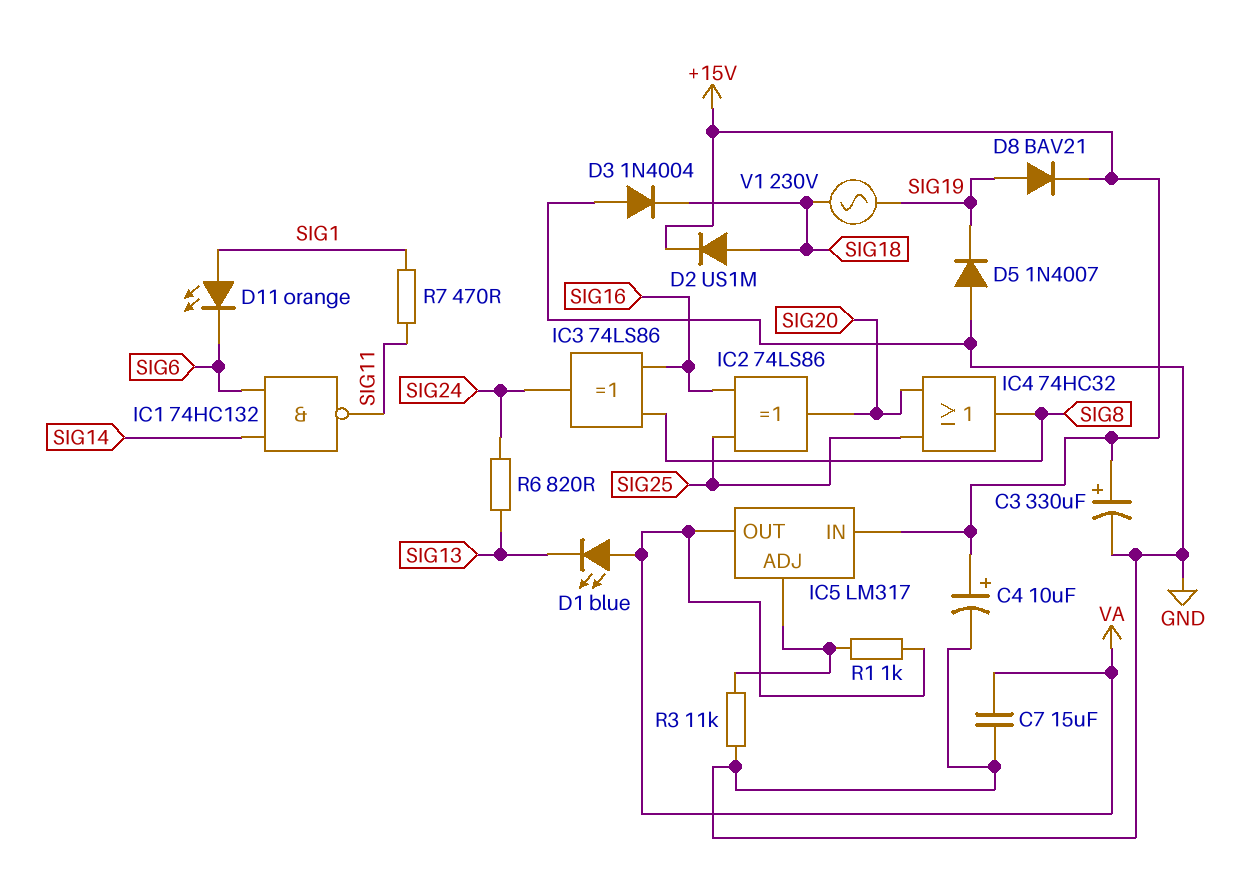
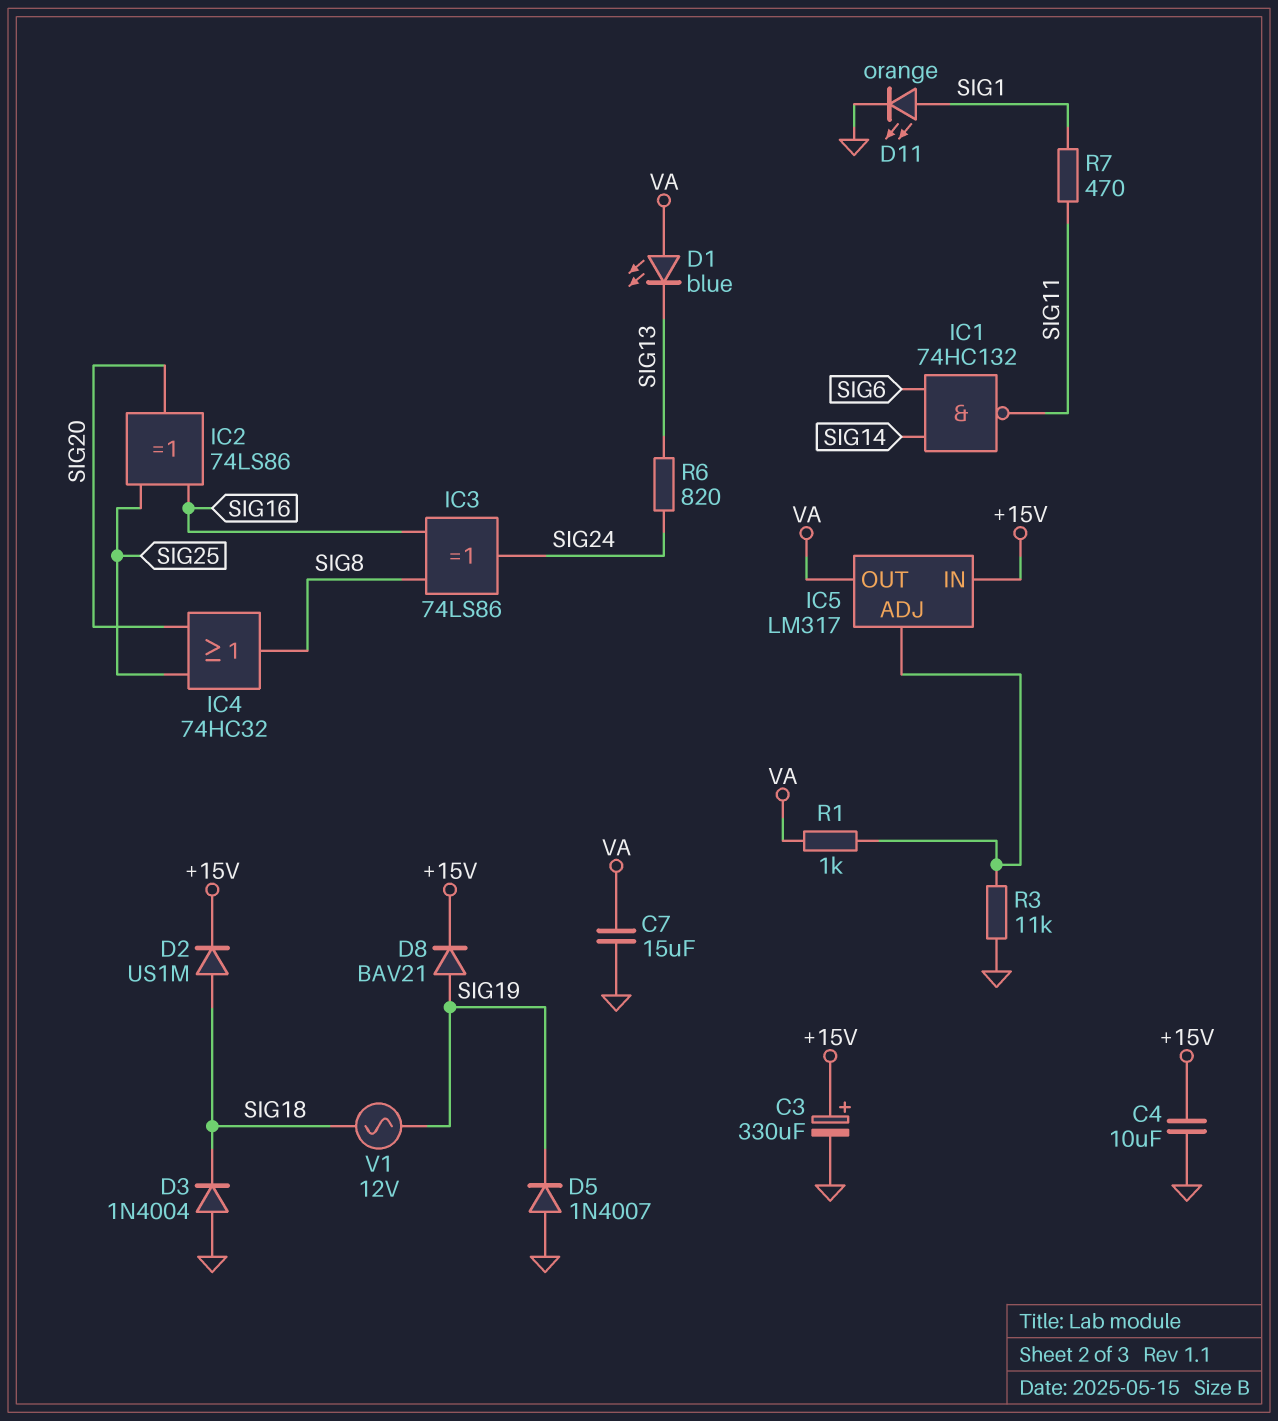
C4: 10uF (plus +15V, minus GND) -> 10uF (+15V, GND)
D11: LED orange (A SIG1, K SIG6) -> LED orange (A SIG1, K GND)
V1: AC 230V (SIG18, SIG19) -> AC 12V (SIG18, SIG19)

